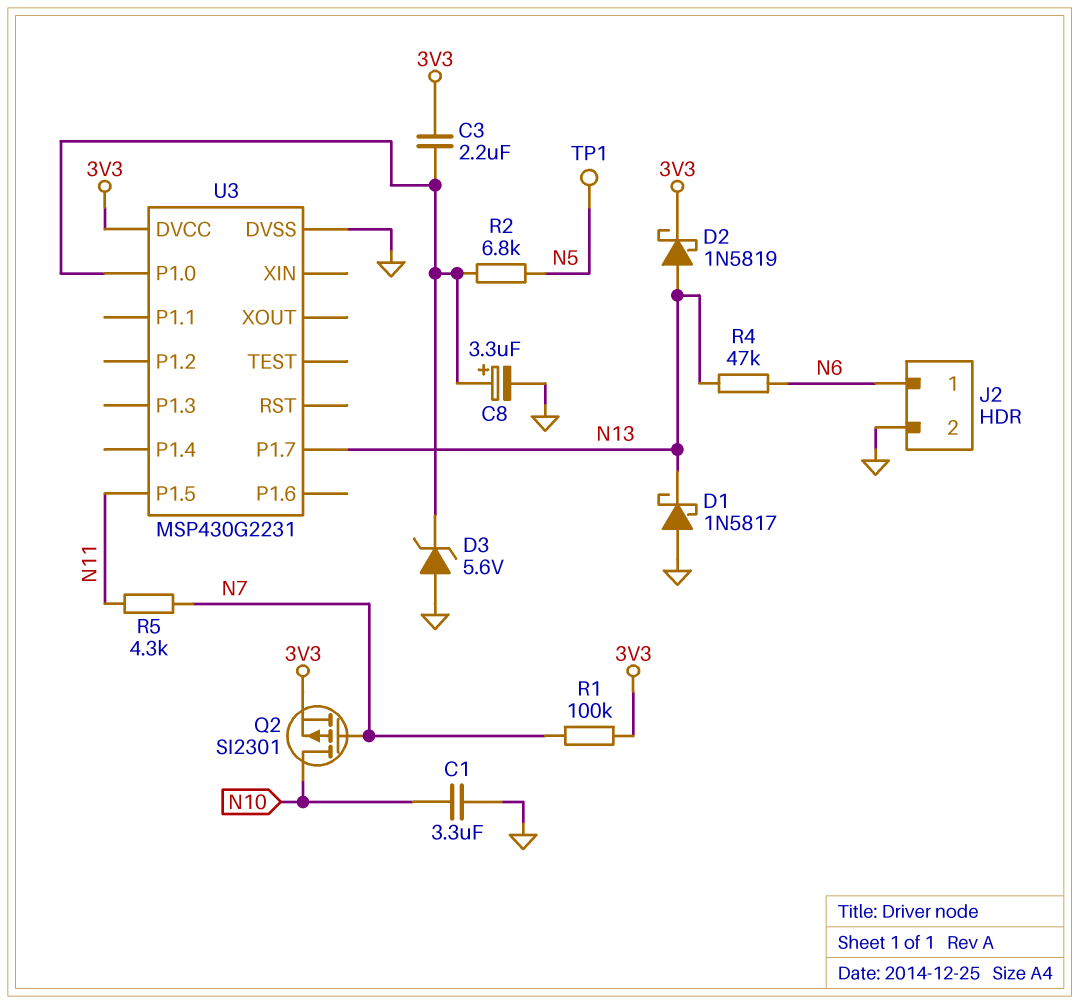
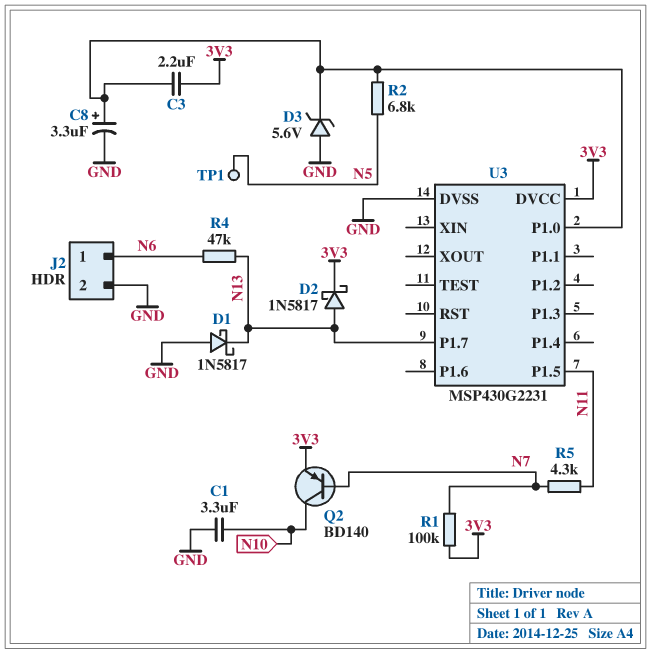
D2: schottky 1N5819 (A N13, K 3V3) -> schottky 1N5817 (A N13, K 3V3)
Q2: PMOS SI2301 (G N7, D N10, S 3V3) -> PNP BD140 (B N7, C N10, E 3V3)

